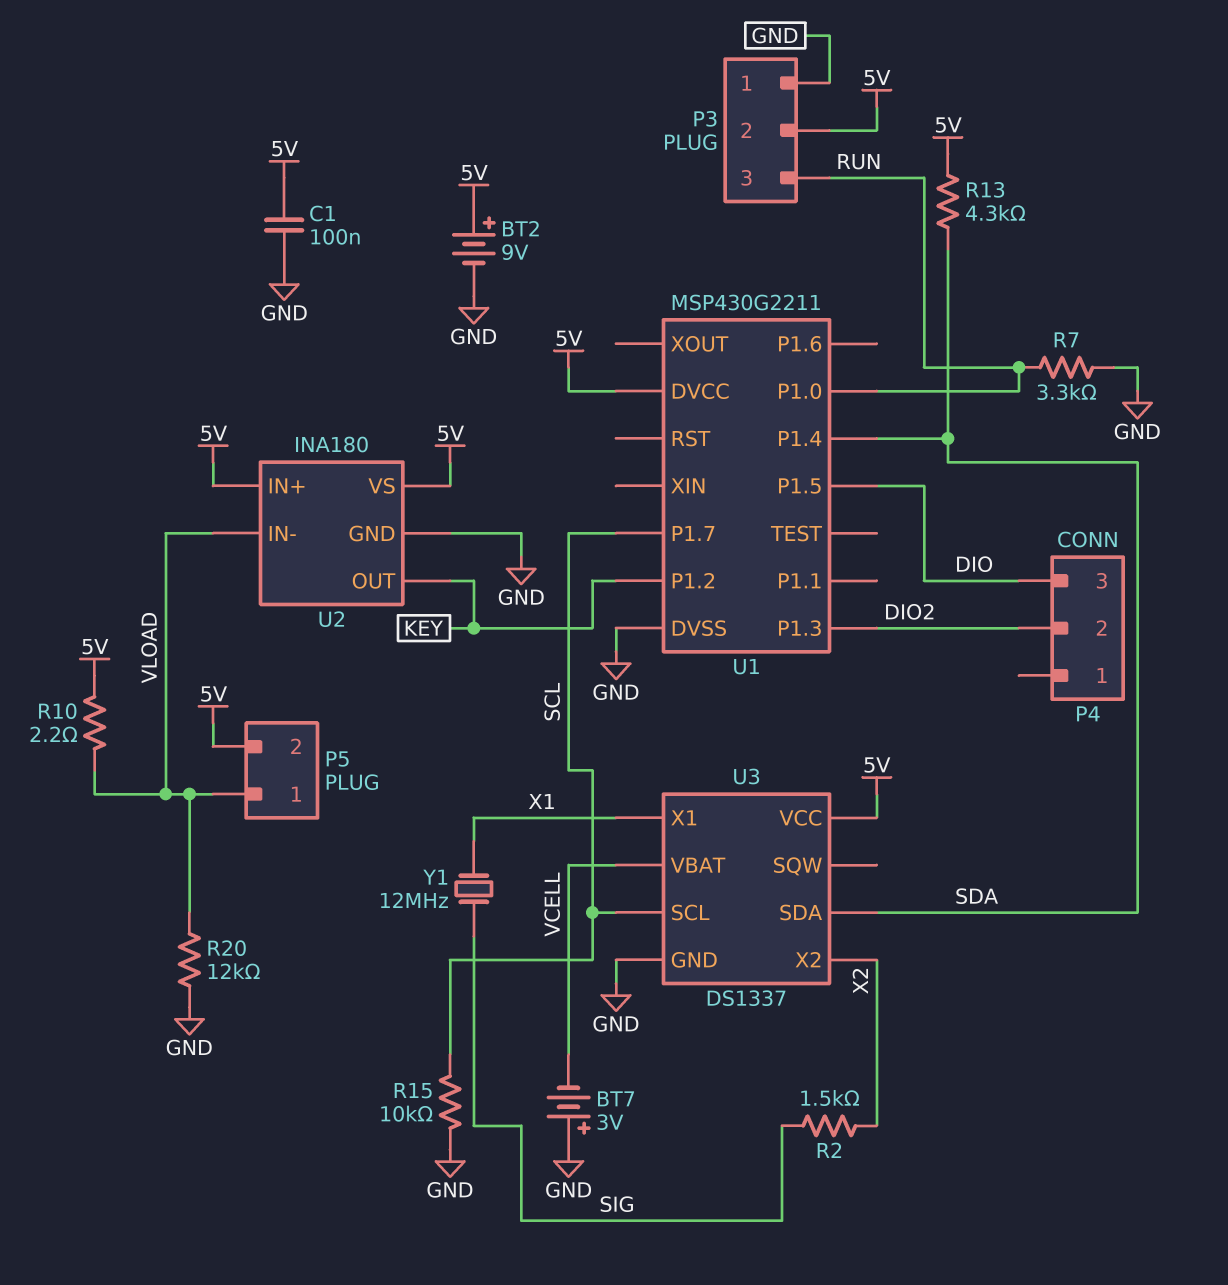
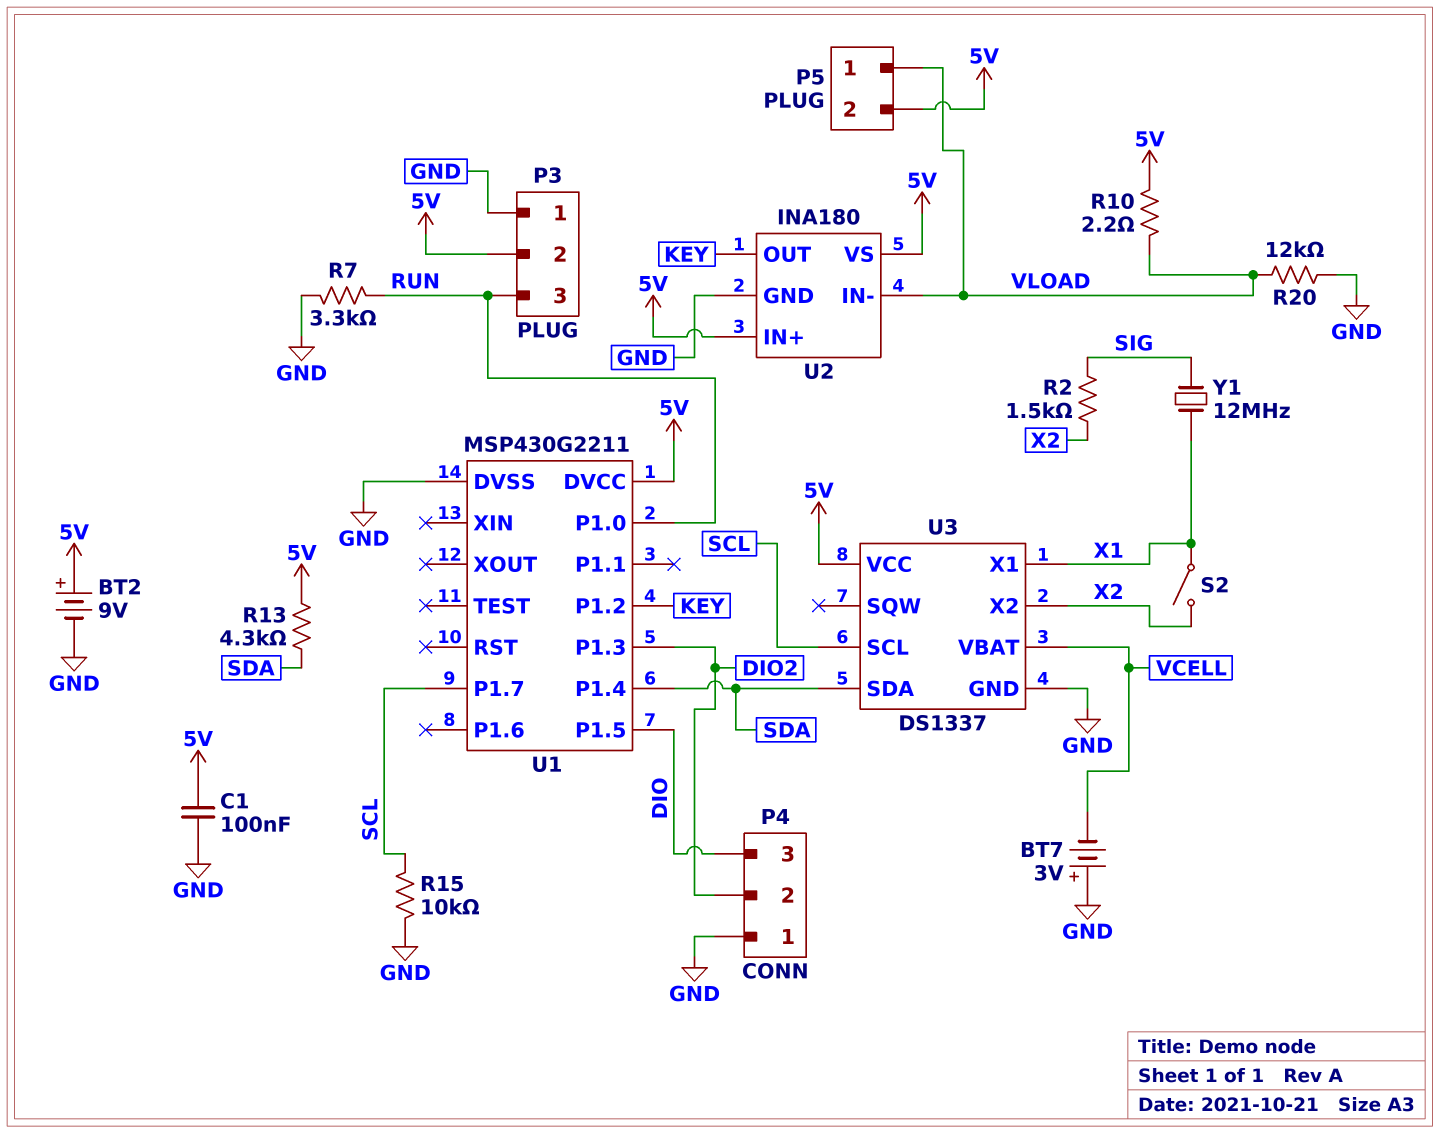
P4 pin 1: none -> GND
S2: none -> switch (X1, X2)

